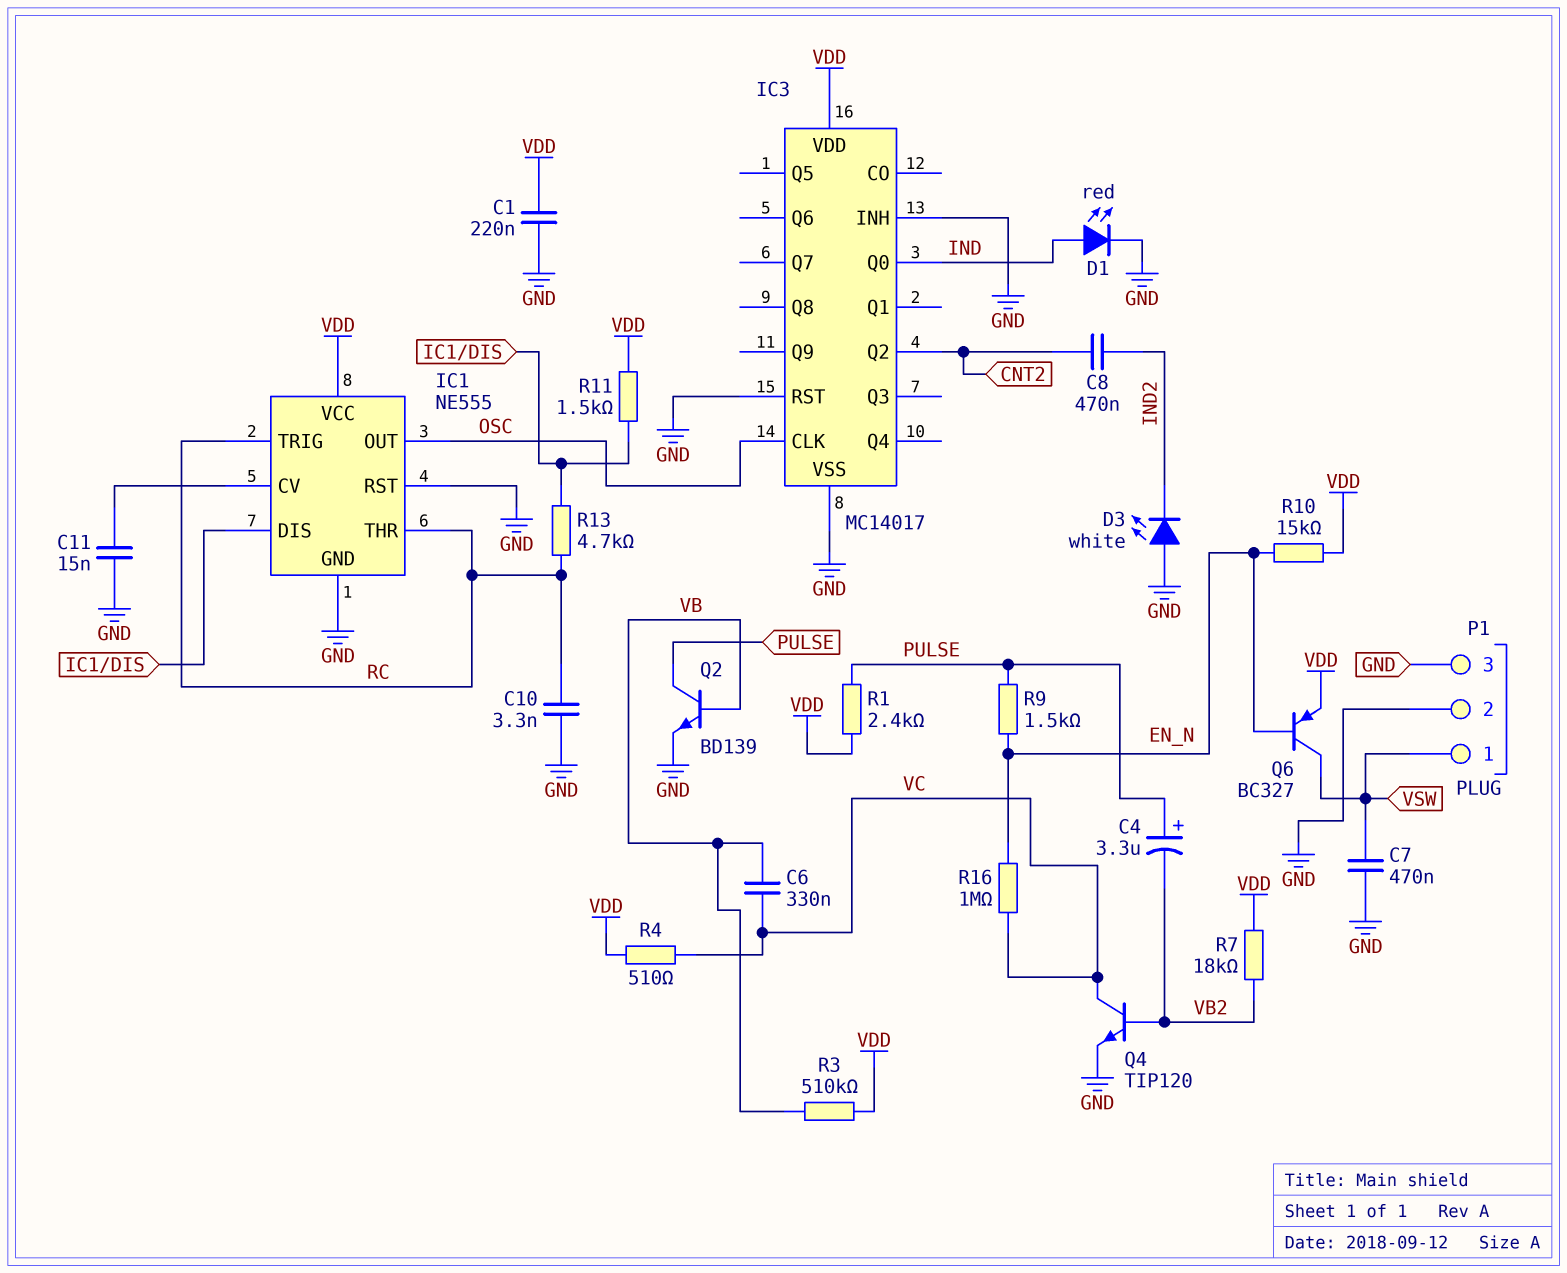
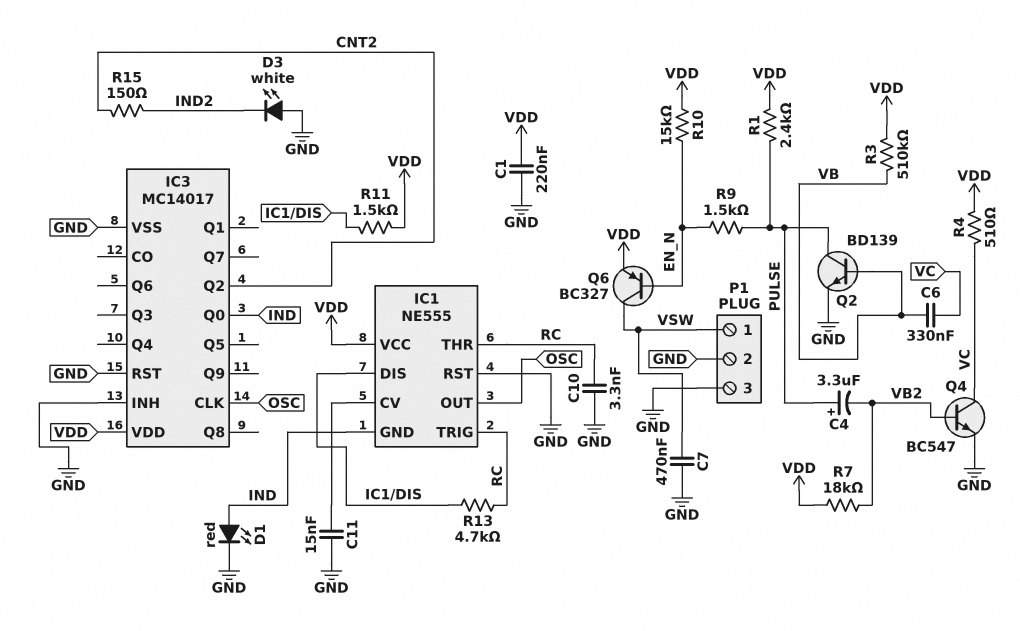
C8: 470nF (CNT2, IND2) -> none
IC1 pin GND: GND -> IND
Q4: NPN TIP120 (B VB2, C VC, E GND) -> NPN BC547 (B VB2, C VC, E GND)
R15: none -> 150 (CNT2, IND2)
R16: 1M (EN_N, VC) -> none

